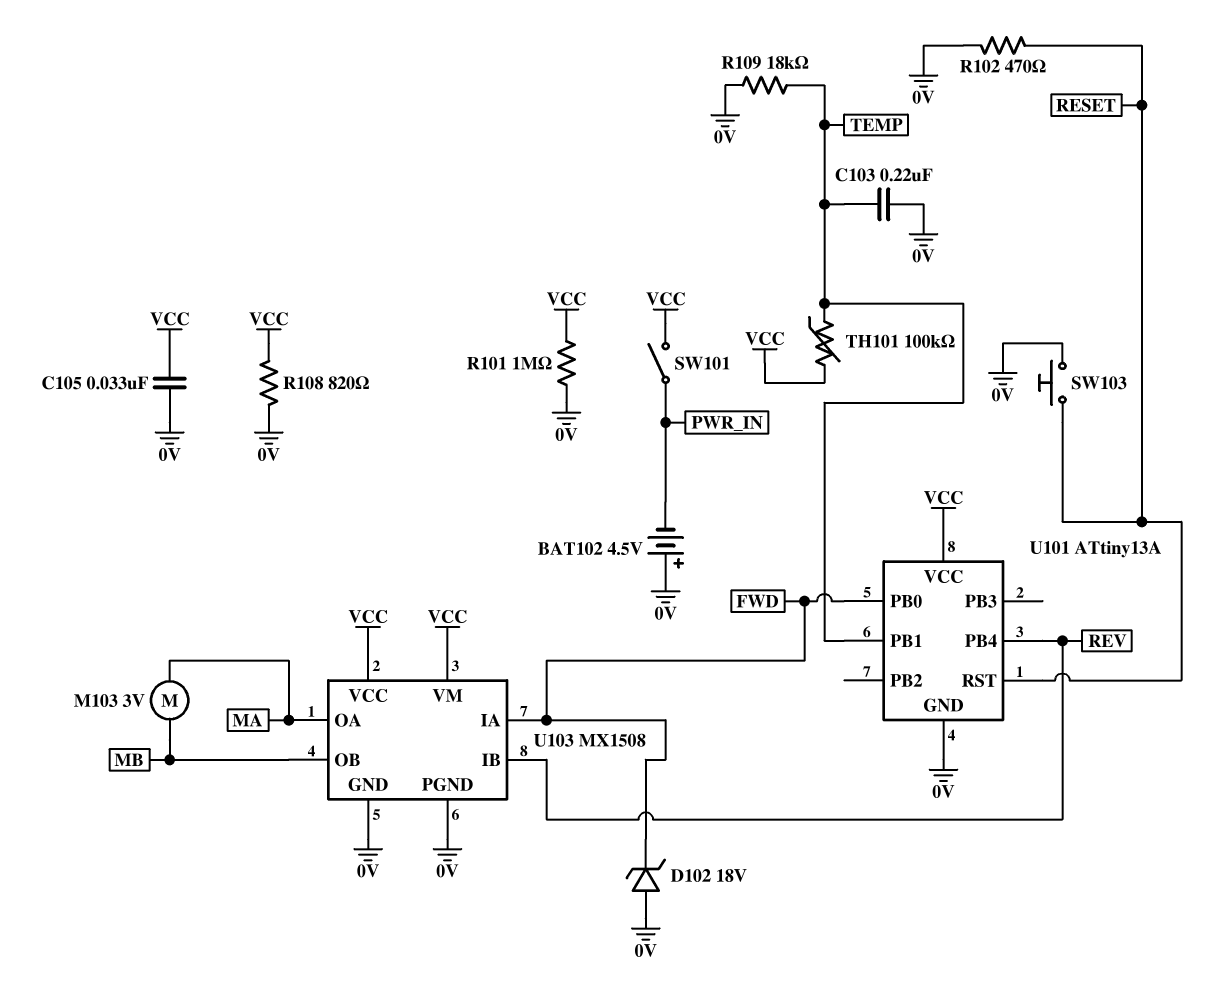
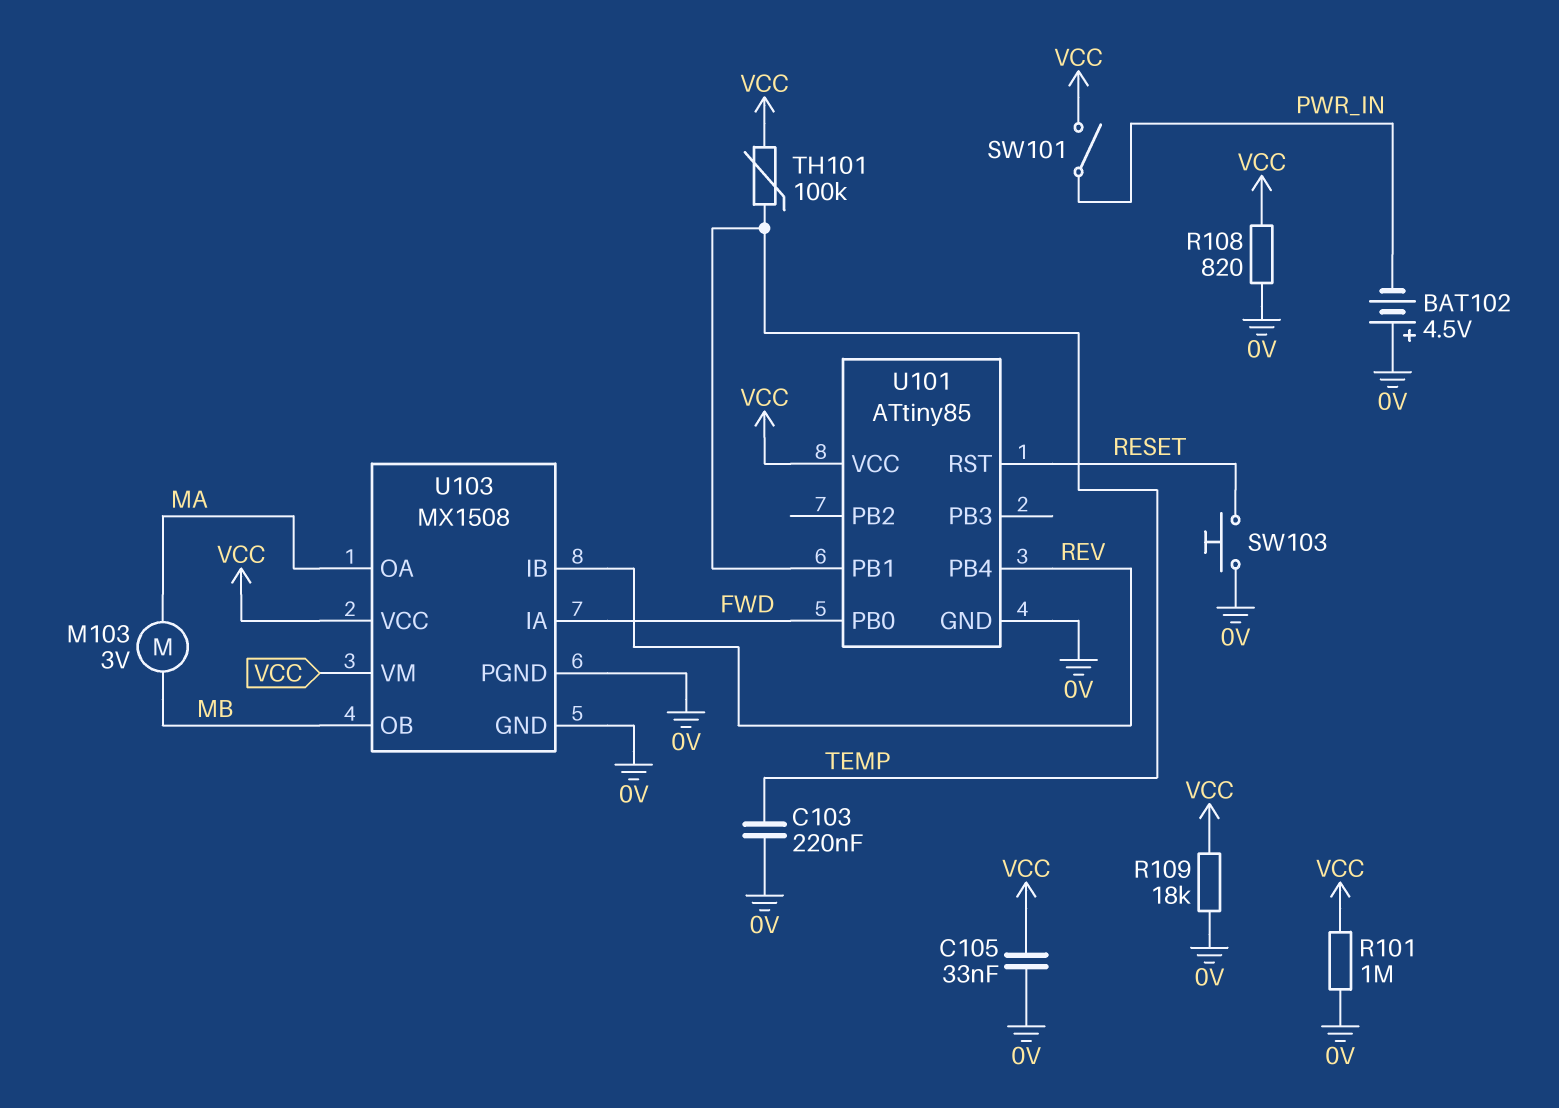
D102: zener 18V (A 0V, K FWD) -> none
R102: 470 (0V, RESET) -> none
R109: 18k (0V, TEMP) -> 18k (0V, VCC)
U101: ATtiny13A -> ATtiny85

